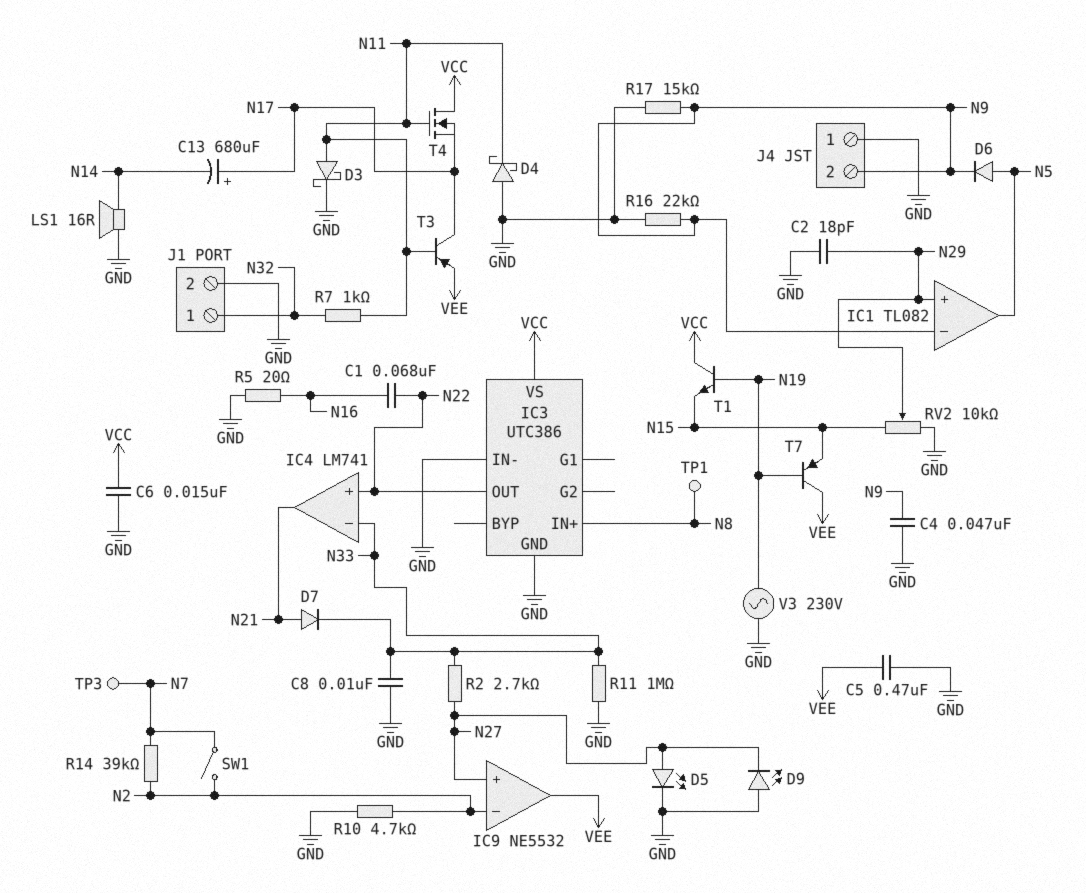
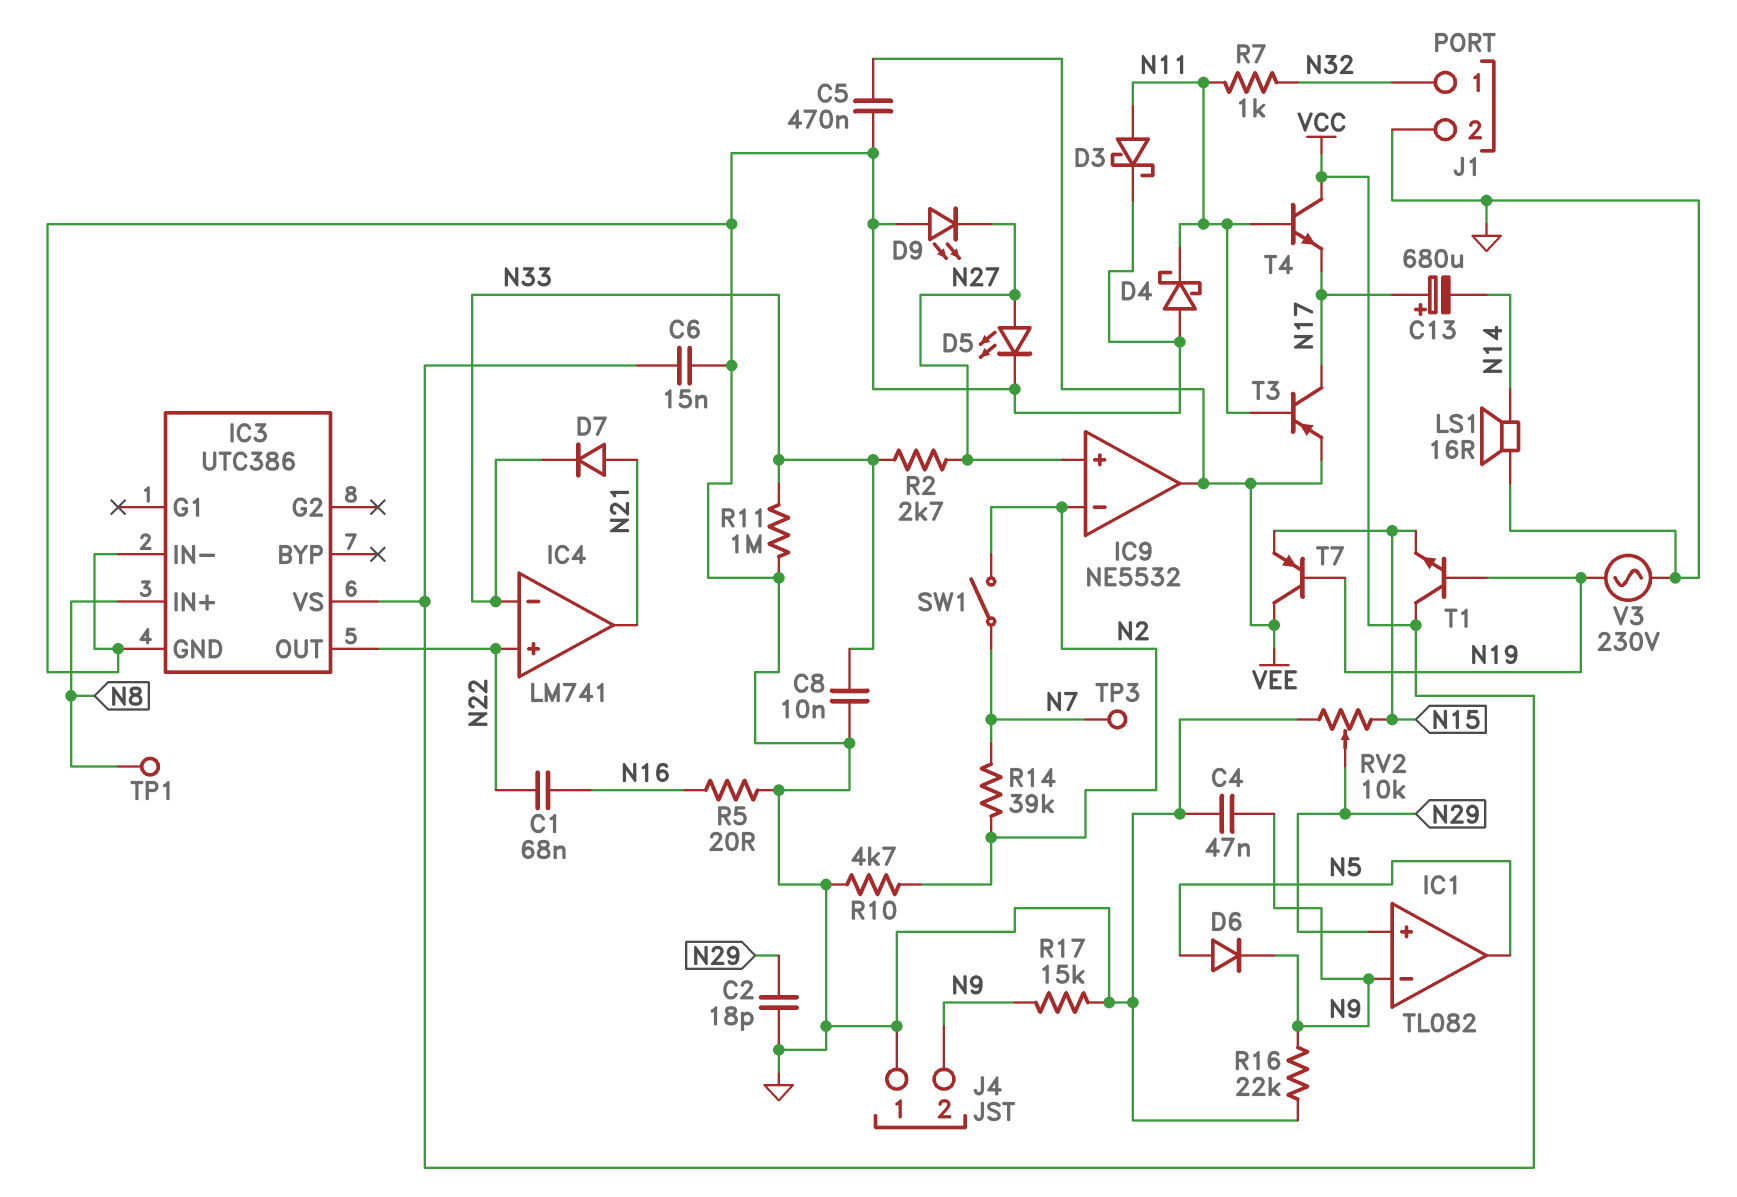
T4: NMOS (G N11, D VCC, S N17) -> NPN (B N11, C VCC, E N17)

